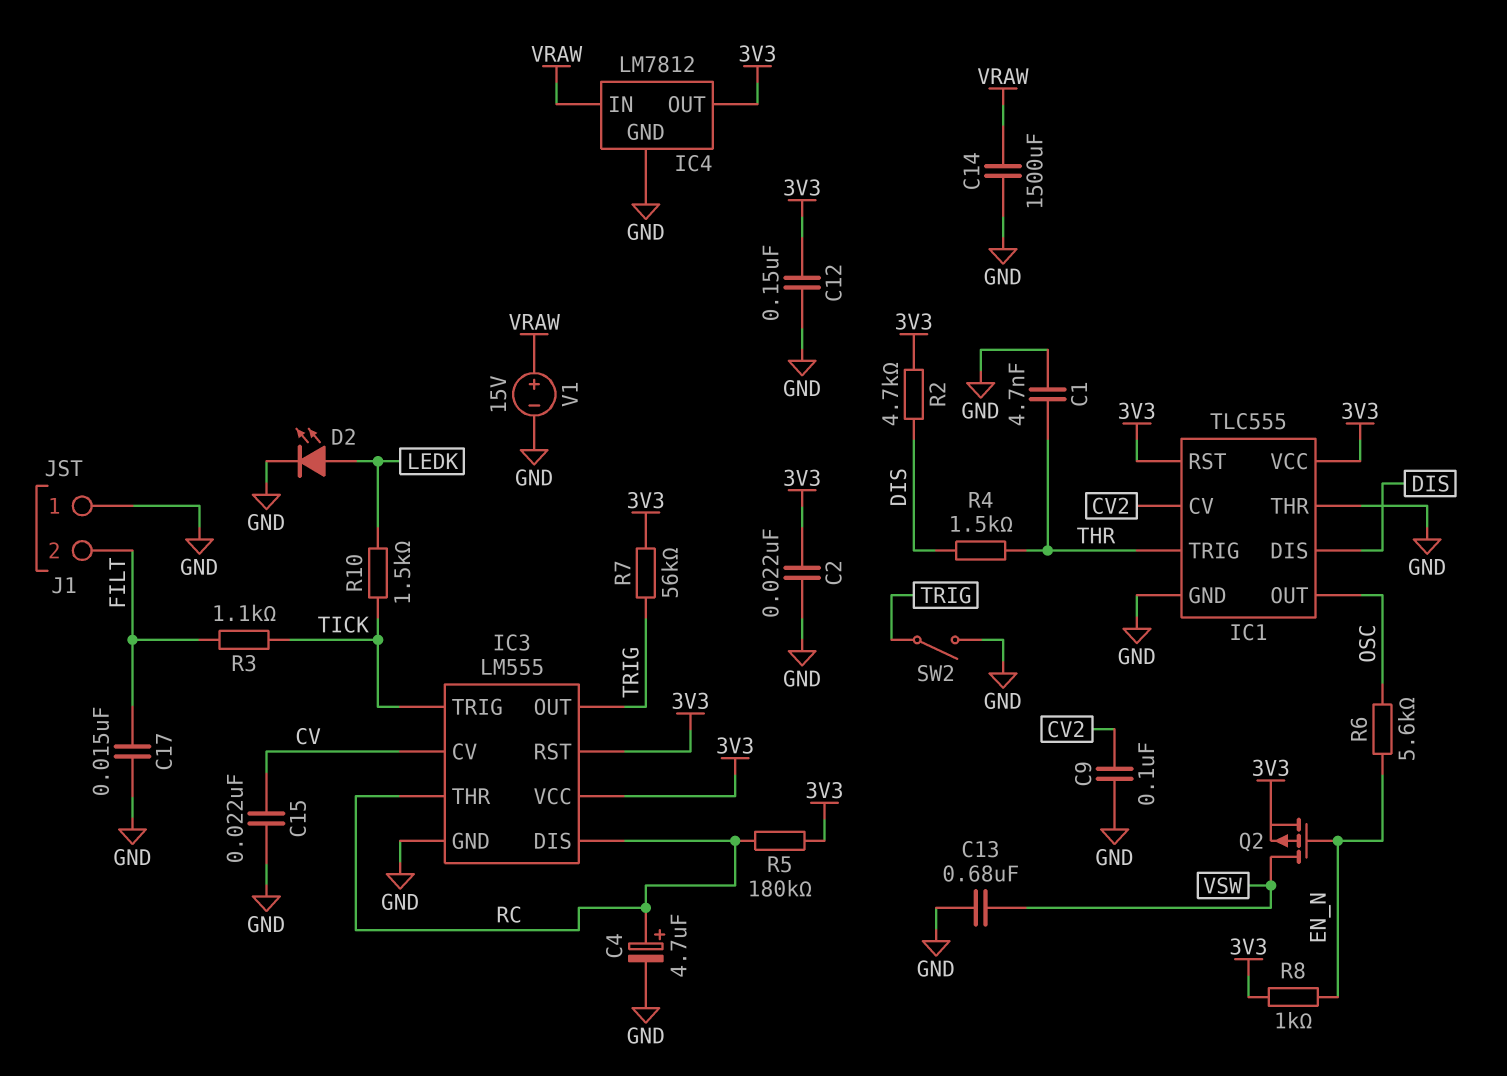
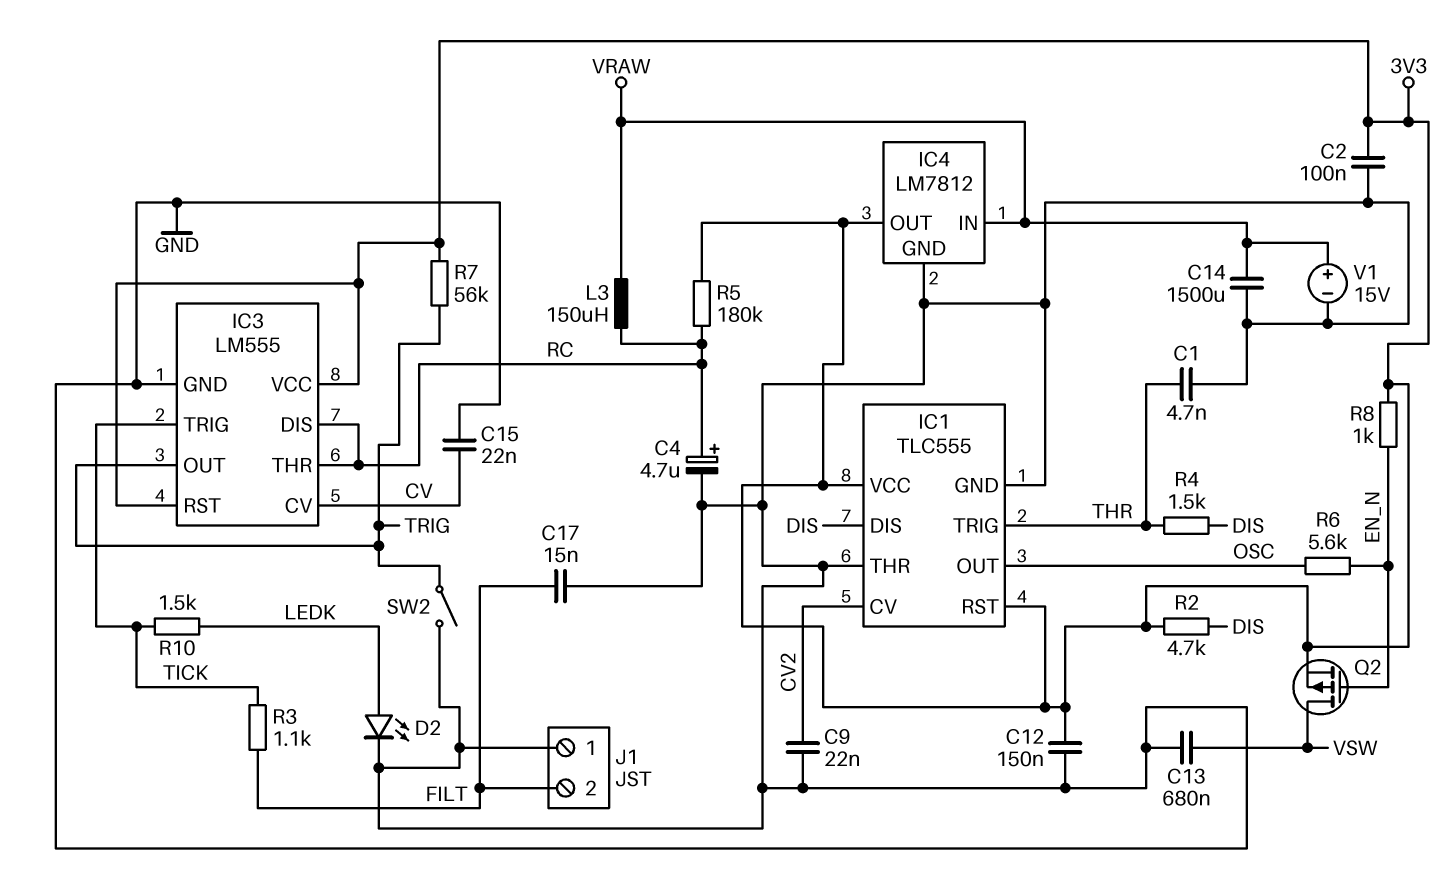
C2: 22nF (3V3, GND) -> 100nF (3V3, GND)
C9: 100nF (CV2, GND) -> 22nF (CV2, GND)
L3: none -> 150uH (RC, VRAW)

